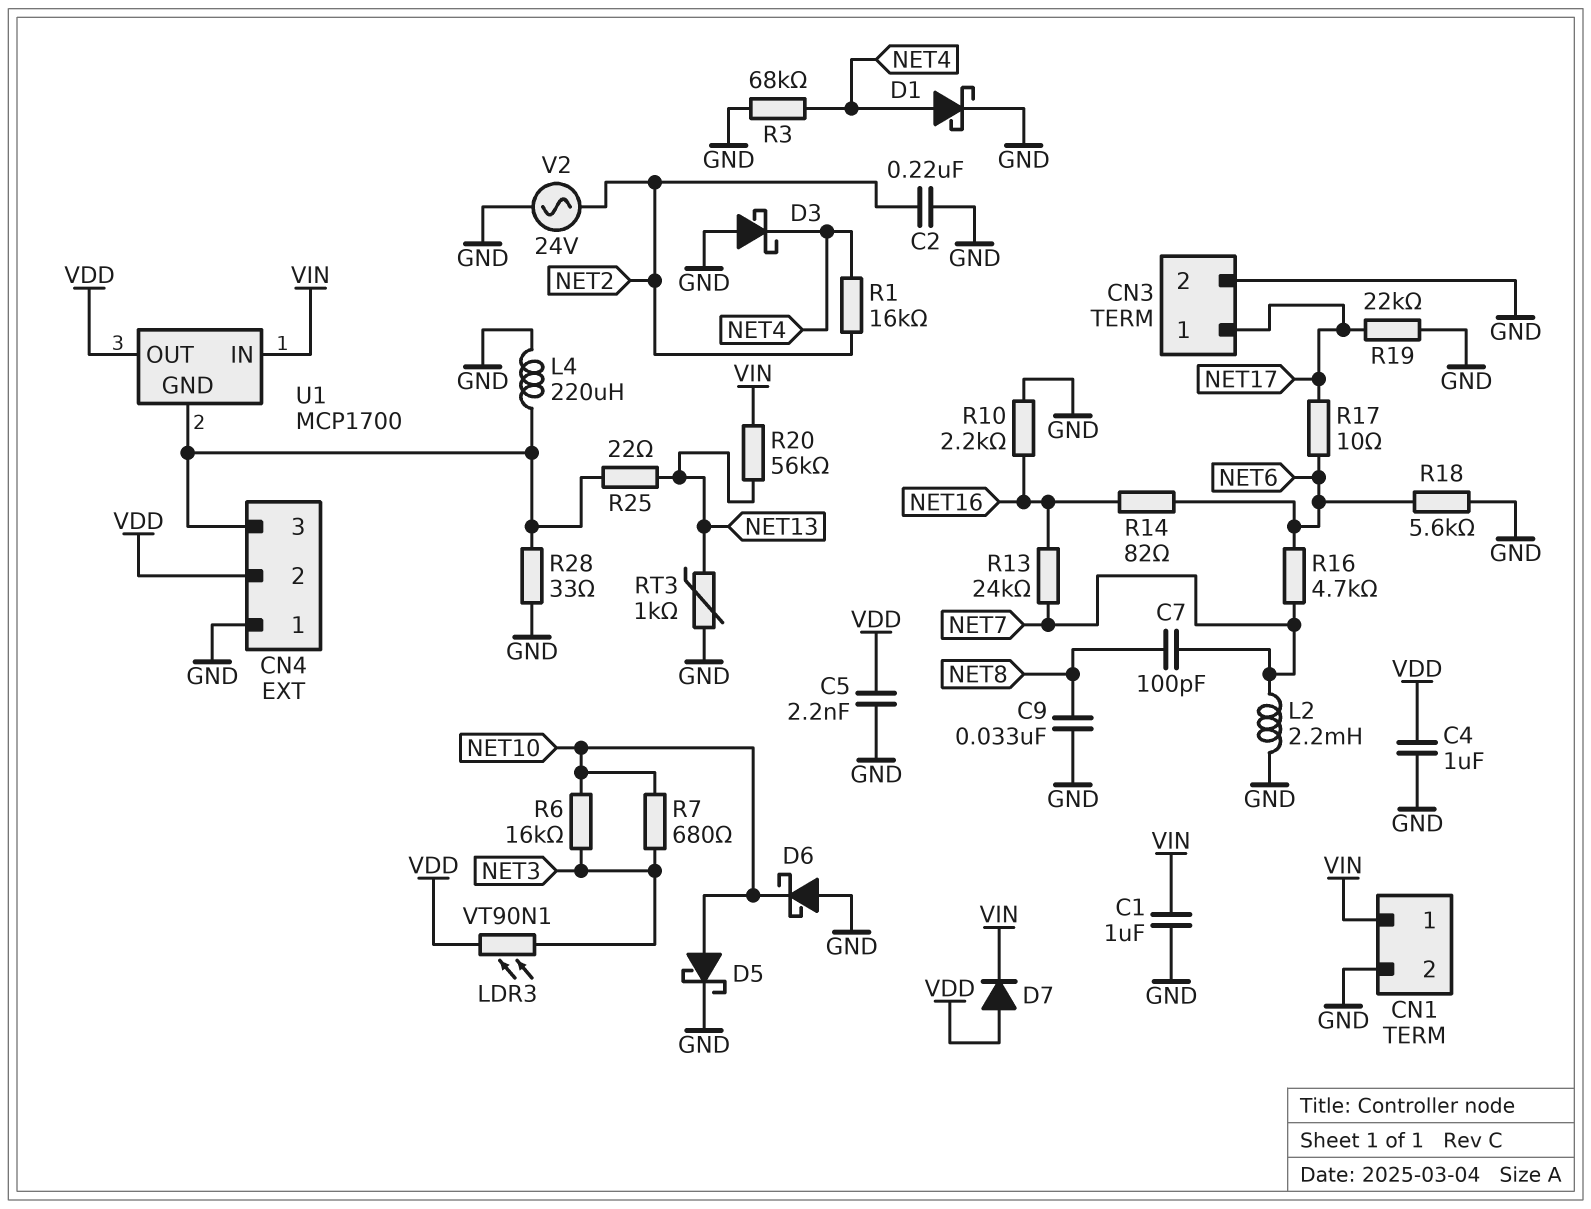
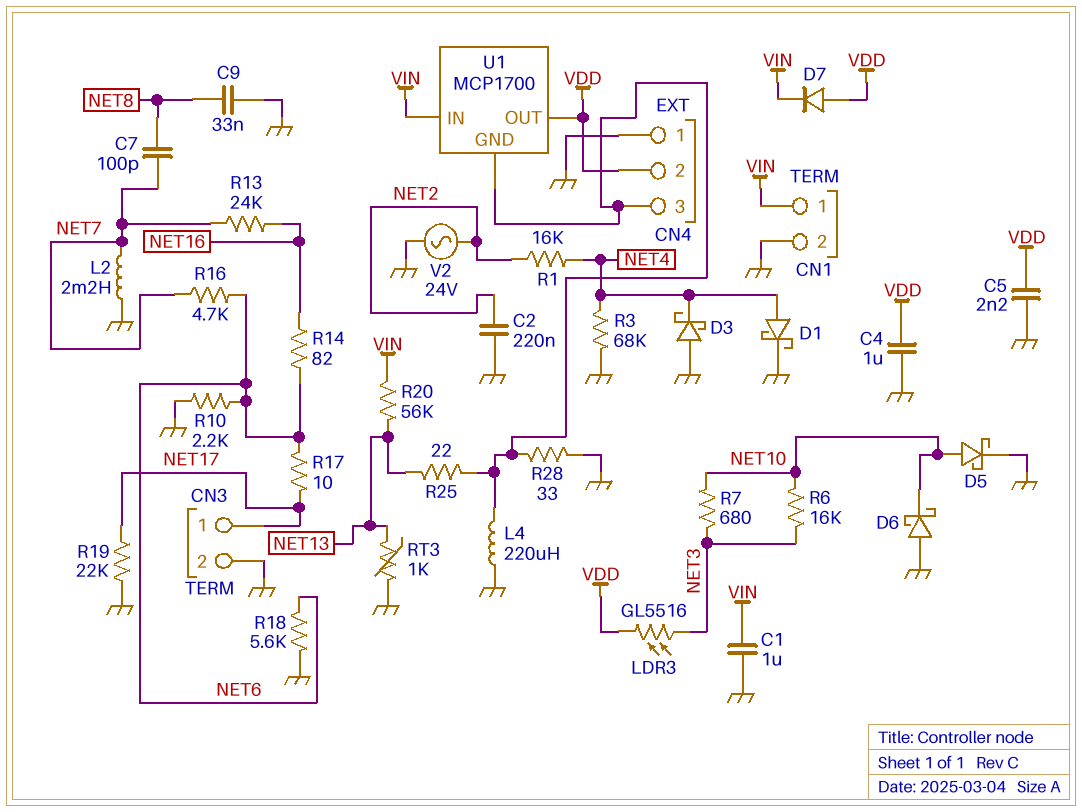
LDR3: VT90N1 (NET3, VDD) -> GL5516 (NET3, VDD)
R10: 2.2k (GND, NET16) -> 2.2k (GND, NET6)

